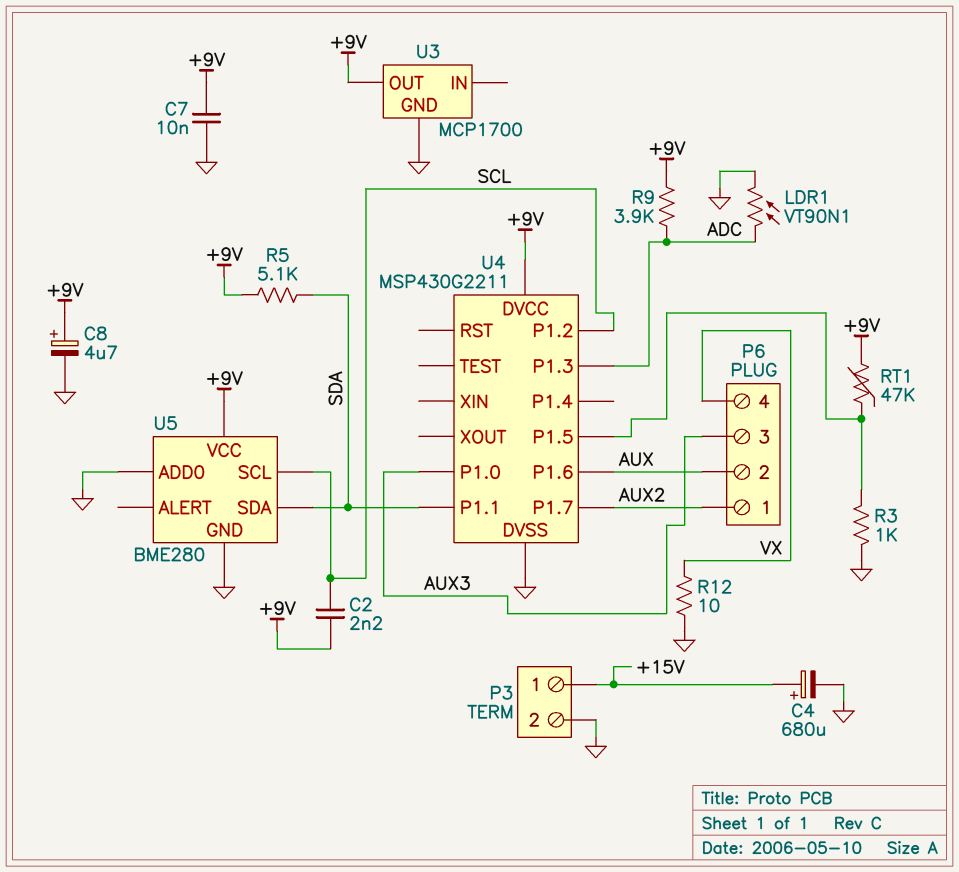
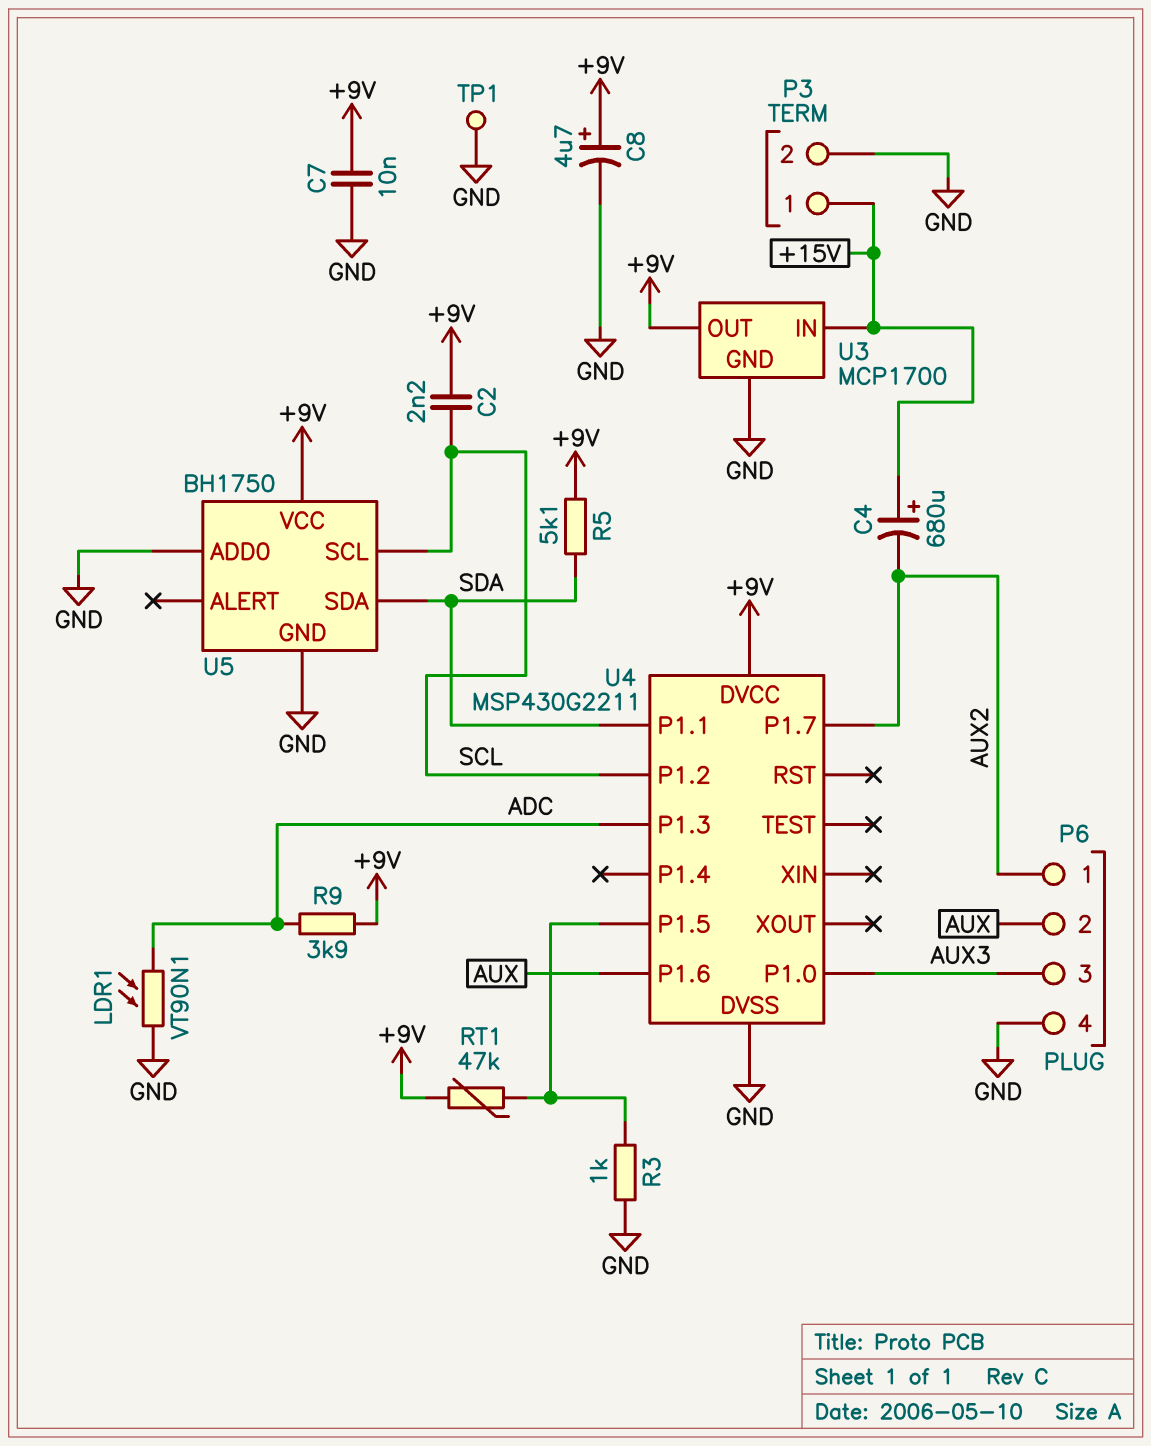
C4: 680uF (plus +15V, minus GND) -> 680uF (plus +15V, minus AUX2)
P6 pin 4: VX -> GND
R12: 10 (GND, VX) -> none
TP1: none -> test point (GND)
U3 pin IN: none -> +15V
U5: BME280 -> BH1750

